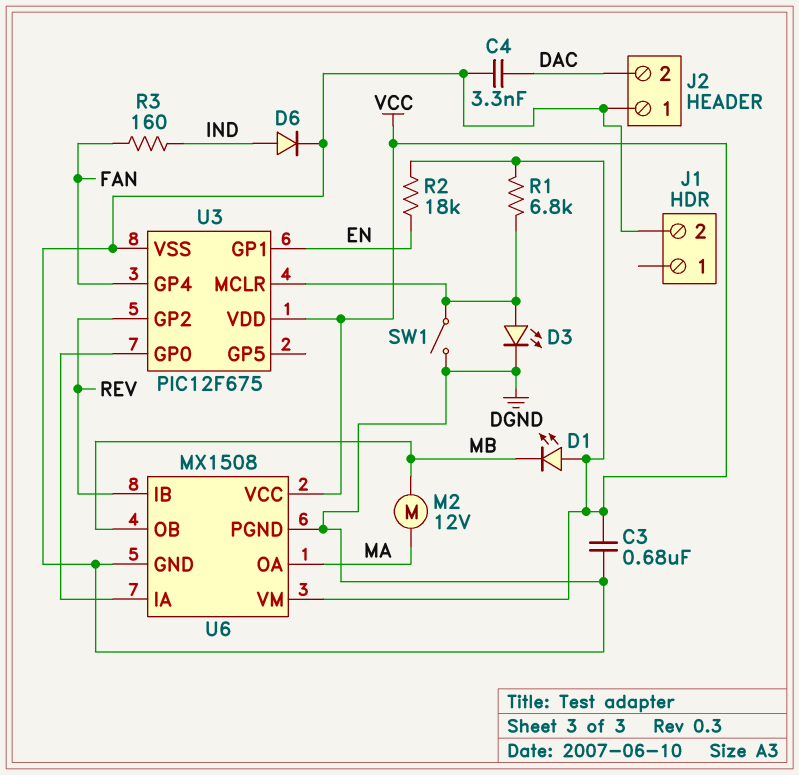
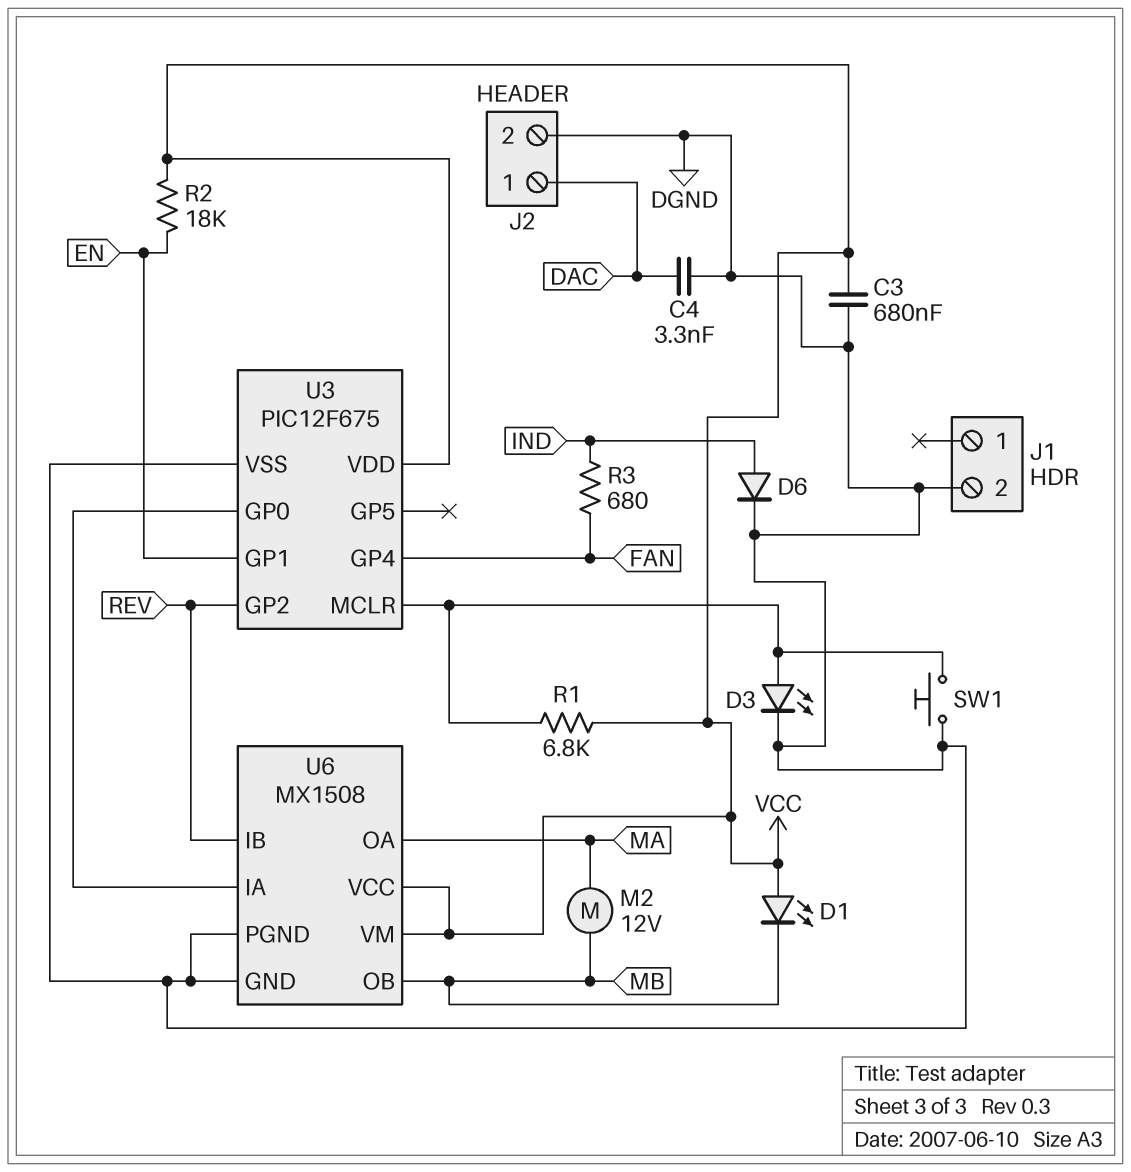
J2 pin 1: DGND -> DAC
J2 pin 2: DAC -> DGND
R3: 160 (FAN, IND) -> 680 (FAN, IND)
SW1: switch (DGND, U3/MCLR) -> button (DGND, U3/MCLR)

